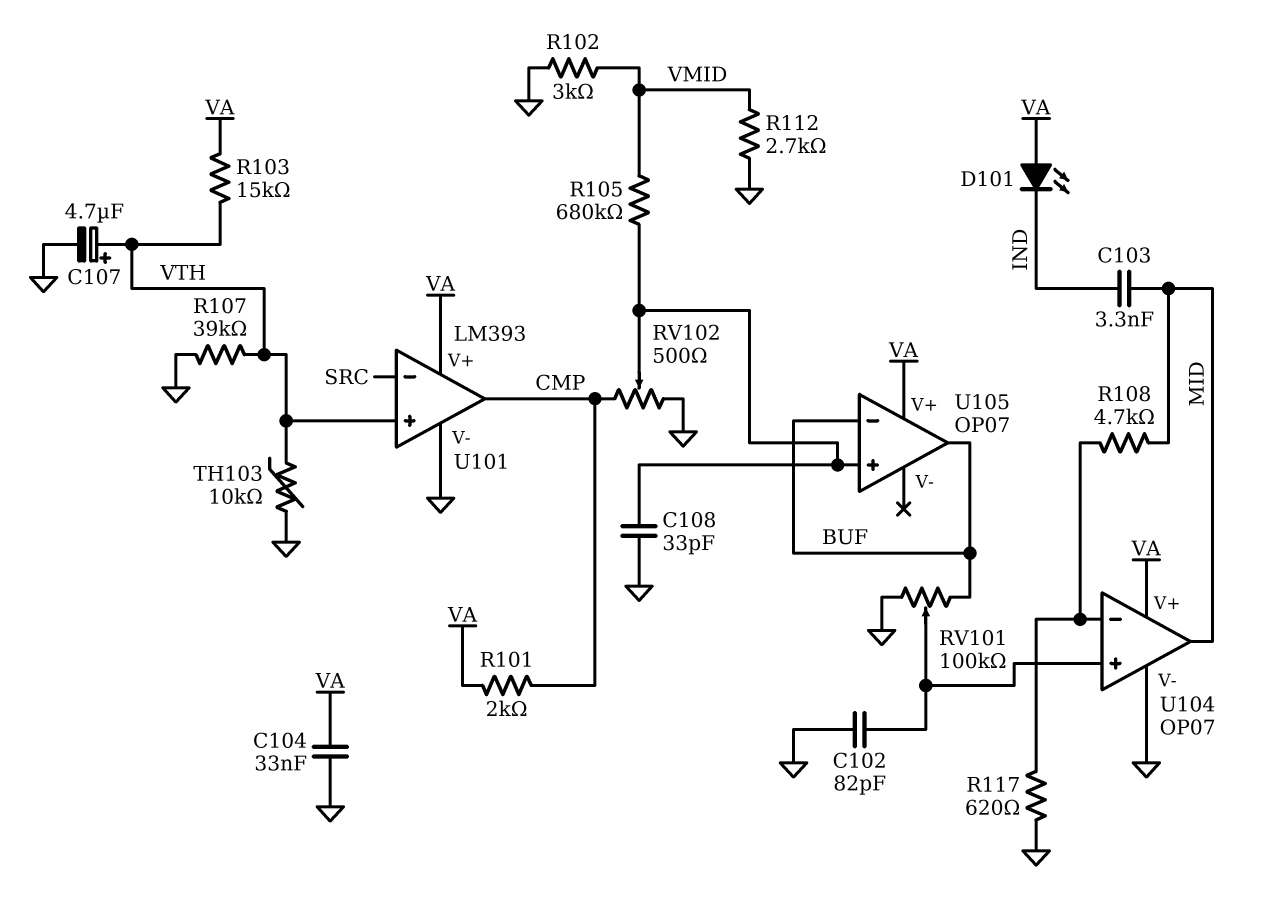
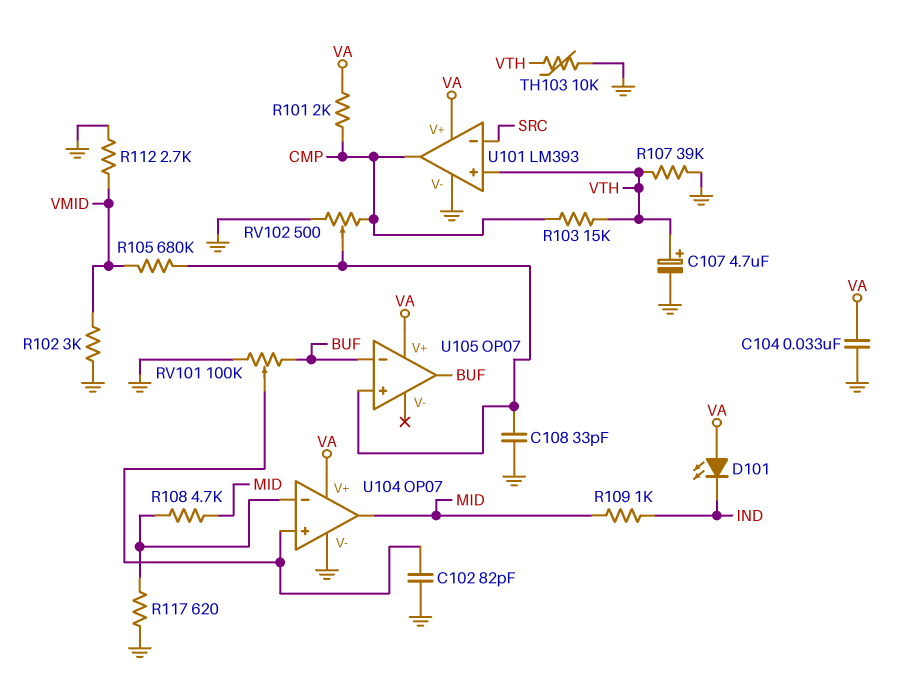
C103: 3.3nF (IND, MID) -> none
R103: 15k (VA, VTH) -> 15k (CMP, VTH)
R109: none -> 1k (IND, MID)

